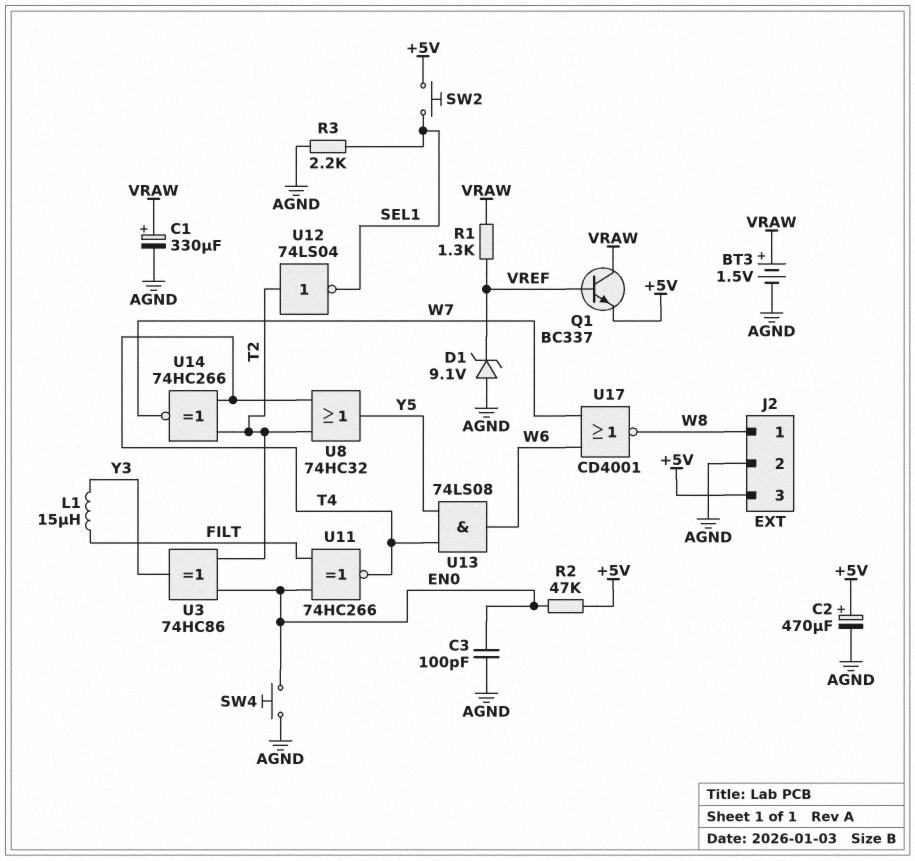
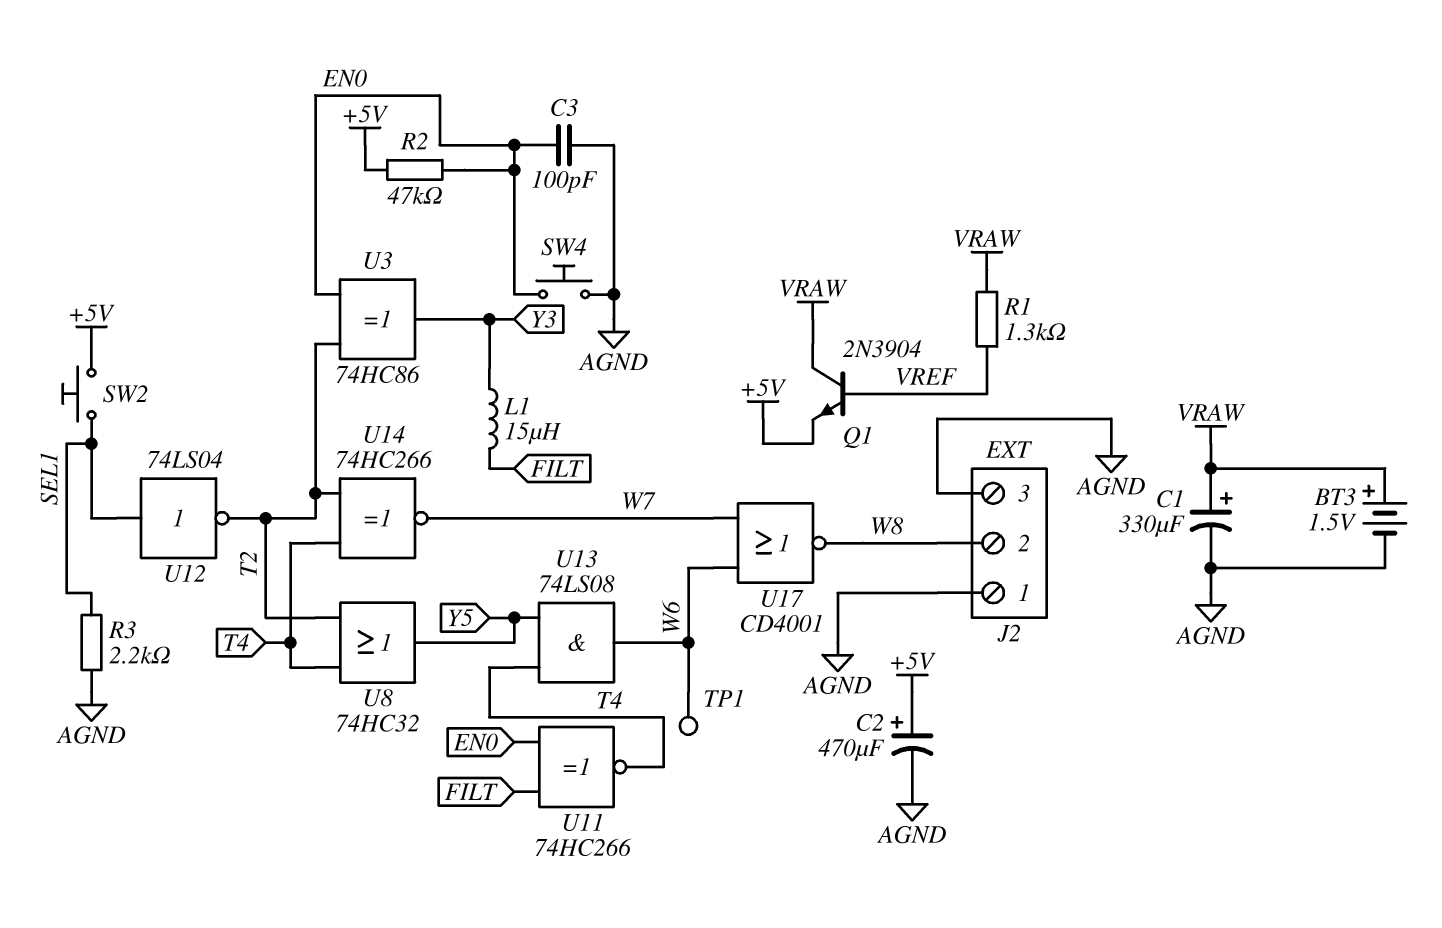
D1: zener 9.1V (A AGND, K VREF) -> none
J2 pin 1: W8 -> AGND
J2 pin 2: AGND -> W8
J2 pin 3: +5V -> AGND
Q1: NPN BC337 (B VREF, C VRAW, E +5V) -> NPN 2N3904 (B VREF, C VRAW, E +5V)
TP1: none -> test point (W6)
U12: NOT 74LS04 (in T2, out SEL1) -> NOT 74LS04 (in SEL1, out T2)

